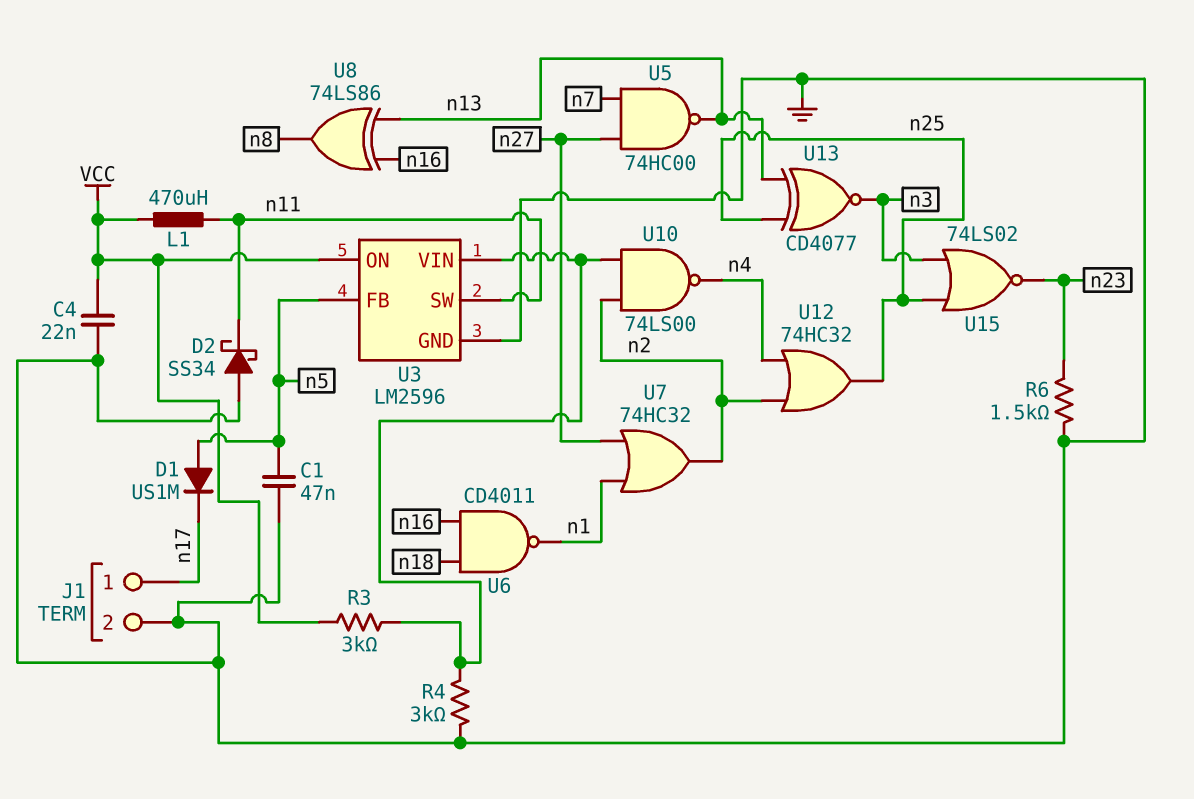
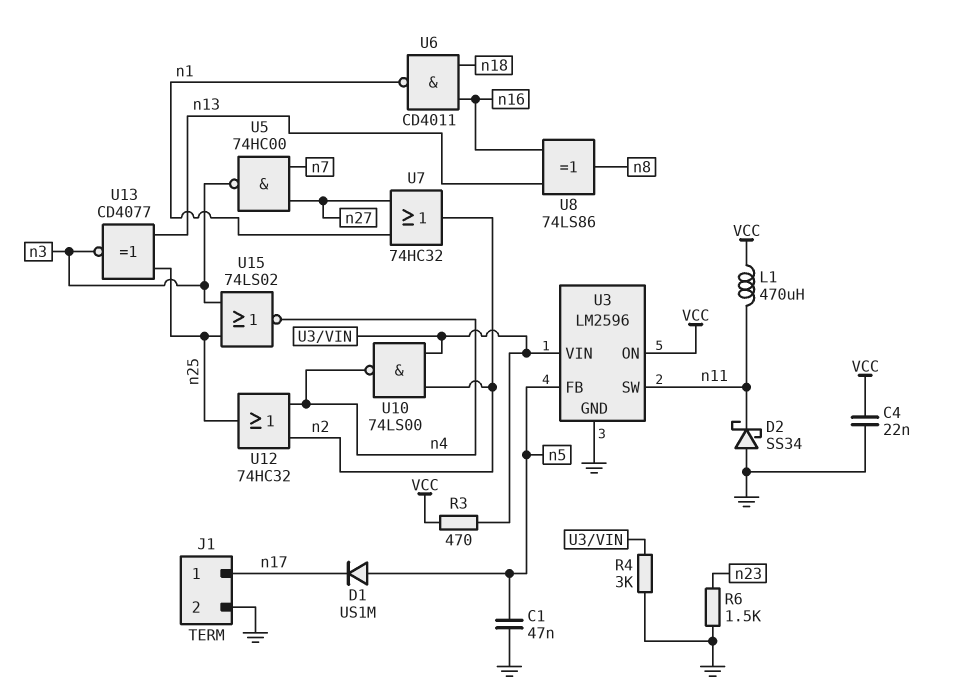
R3: 3k (U3/VIN, VCC) -> 470 (U3/VIN, VCC)
U5: NAND 74HC00 (in n7, in n27, out n13) -> NAND 74HC00 (in n7, in n27, out n3)
U15: NOR 74LS02 (in n3, in n25, out n23) -> NOR 74LS02 (in n3, in n25, out n4)

